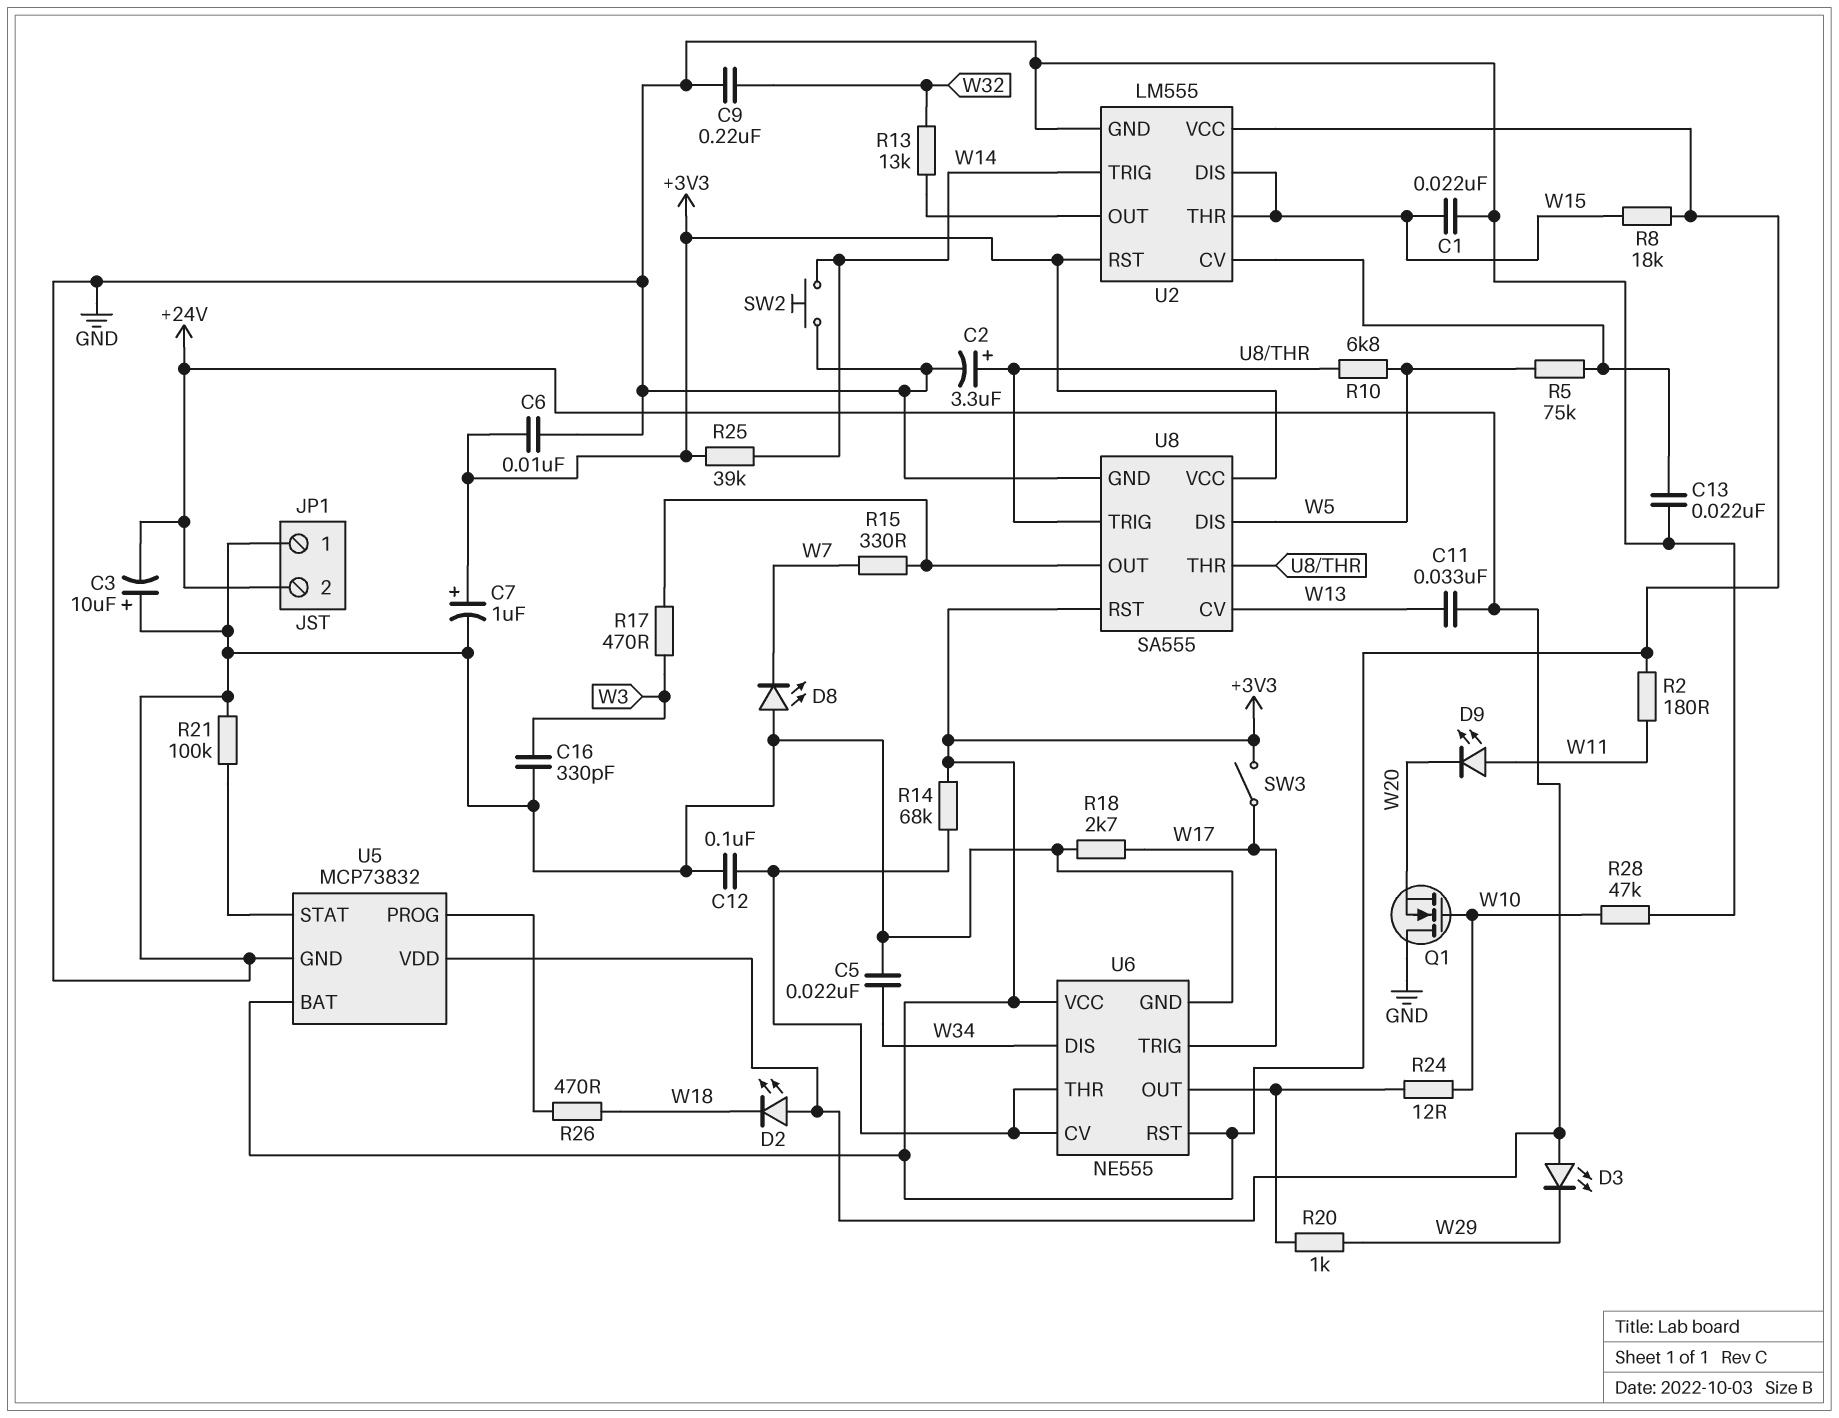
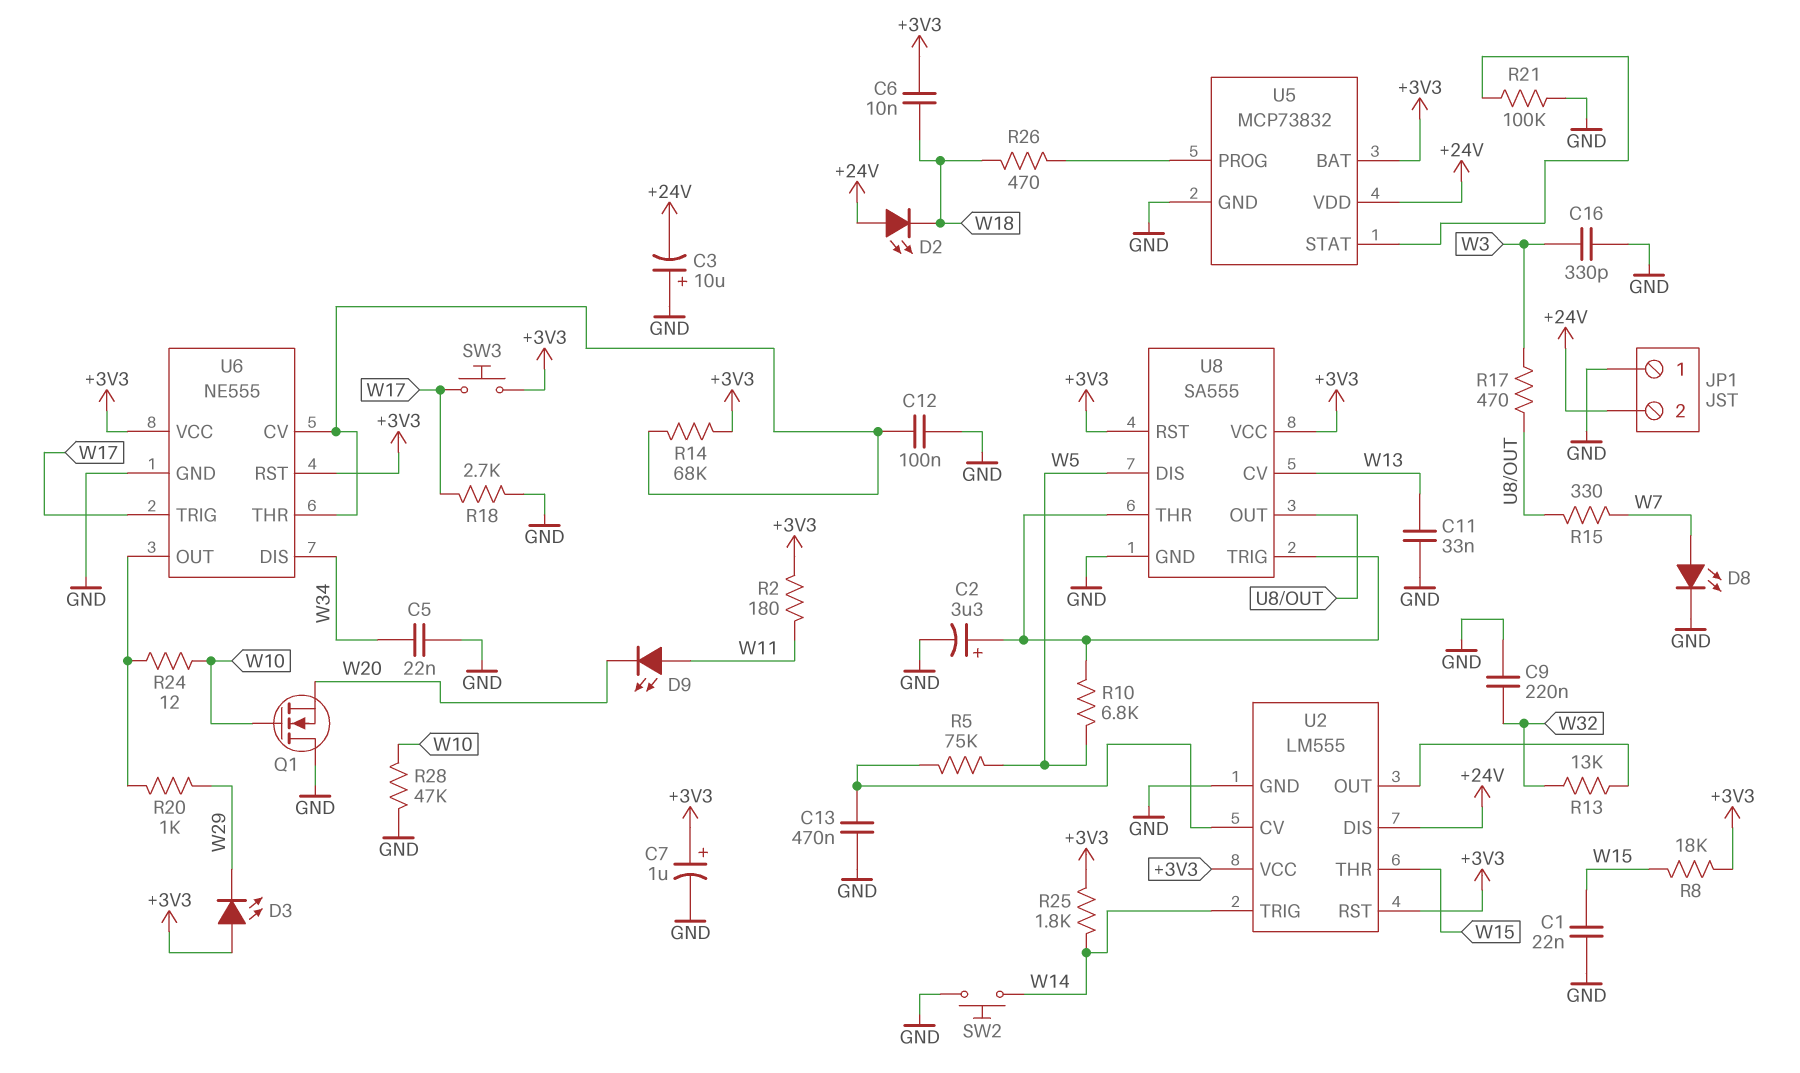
C6: 10nF (+3V3, GND) -> 10nF (+3V3, W18)
C11: 33nF (+24V, W13) -> 33nF (GND, W13)
C13: 22nF (GND, U2/CV) -> 470nF (GND, U2/CV)
D3: LED (A +24V, K W29) -> LED (A +3V3, K W29)
D8: LED (A GND, K W7) -> LED (A W7, K GND)
R25: 39k (+3V3, W14) -> 1.8k (+3V3, W14)
SW3: switch (+3V3, W17) -> button (+3V3, W17)
U2 pin DIS: W15 -> +24V

